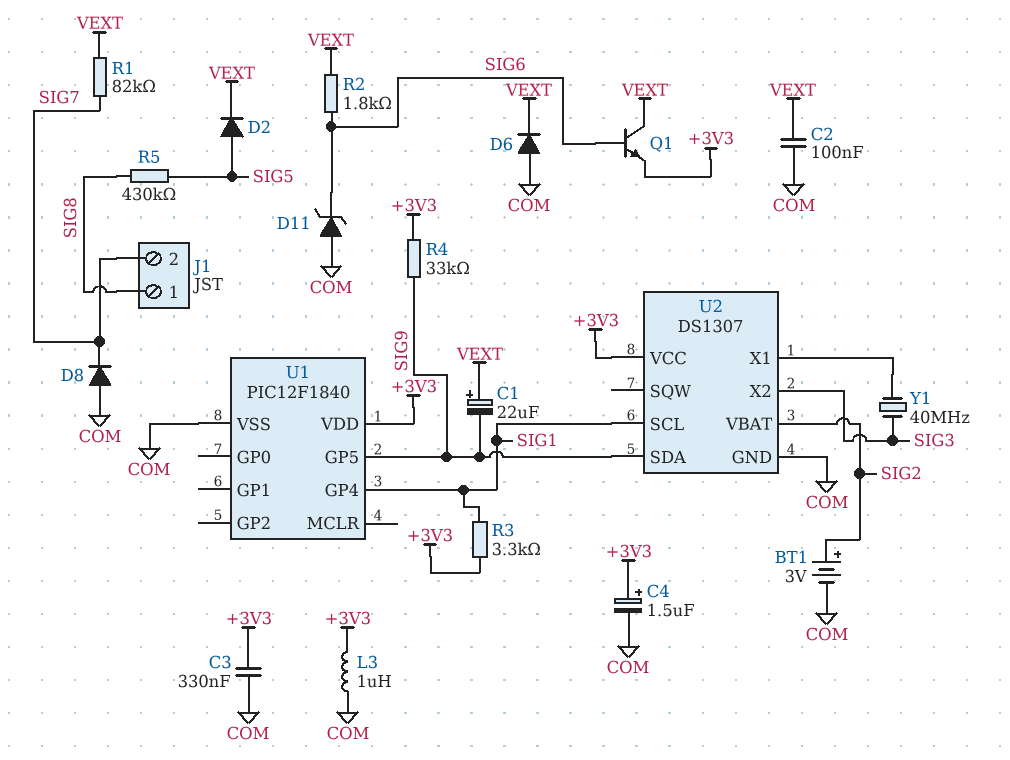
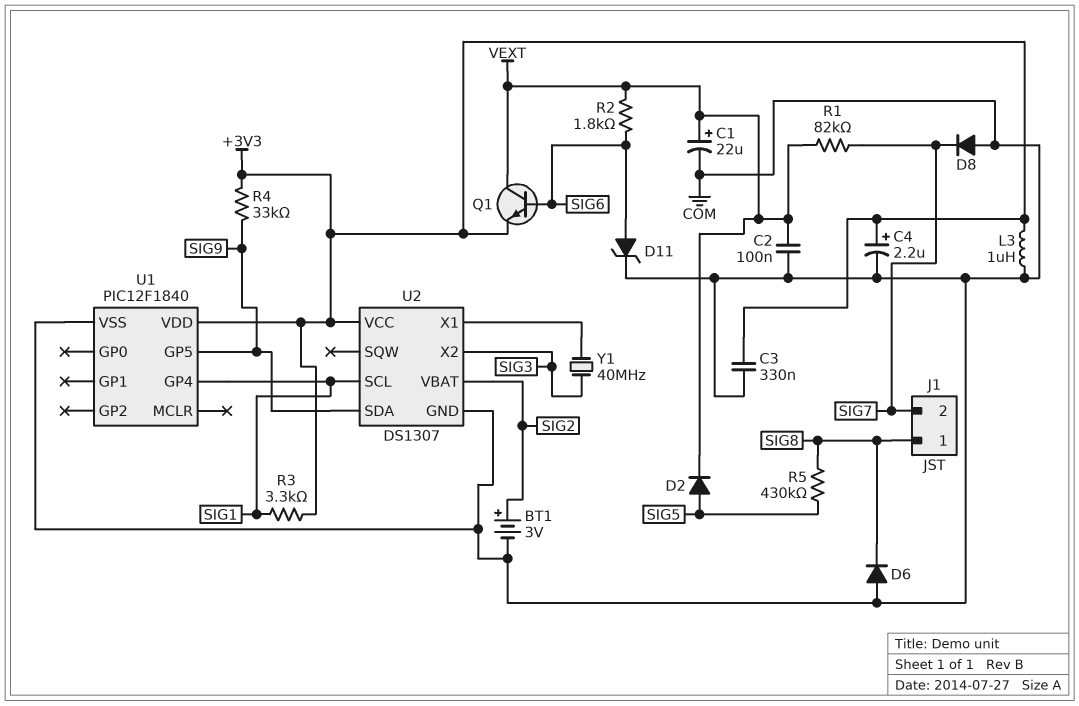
C1: 22uF (plus VEXT, minus SIG9) -> 22uF (plus VEXT, minus COM)
C4: 1.5uF (plus +3V3, minus COM) -> 2.2uF (plus +3V3, minus COM)
D6: diode (A COM, K VEXT) -> diode (A COM, K SIG8)
D11: zener (A COM, K SIG6) -> zener (A SIG6, K COM)

